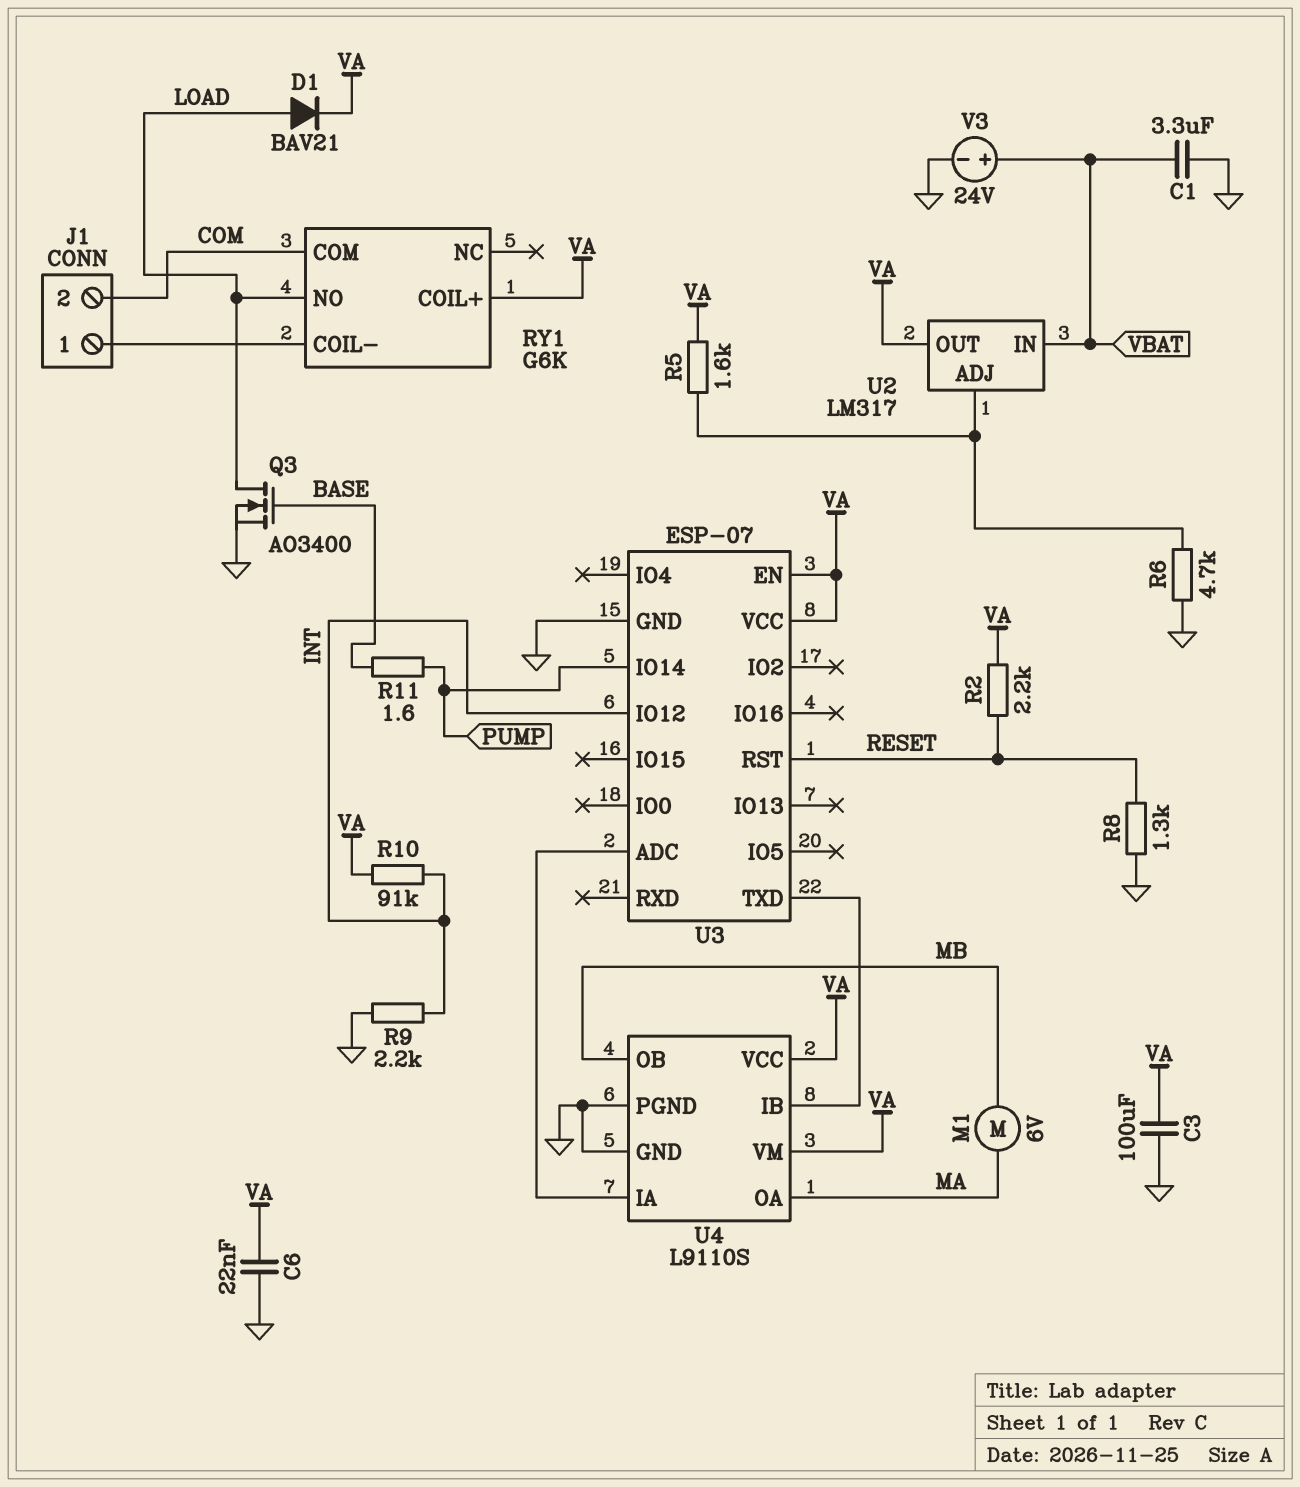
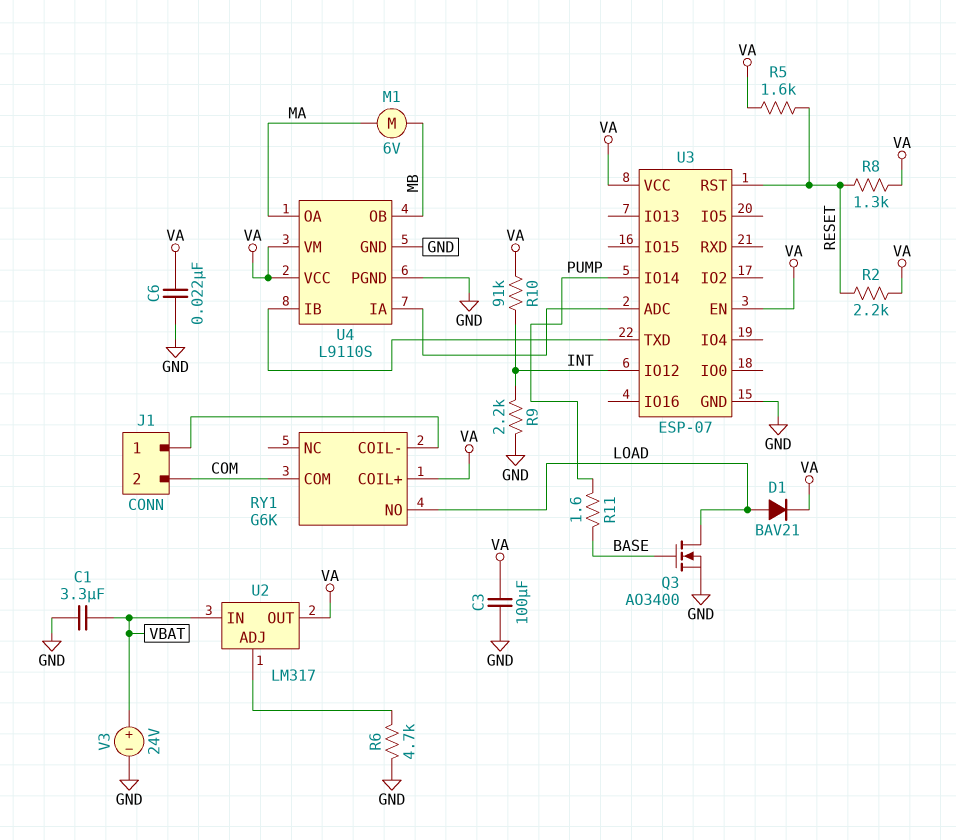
R5: 1.6k (U2/ADJ, VA) -> 1.6k (RESET, VA)
R8: 1.3k (GND, RESET) -> 1.3k (RESET, VA)

